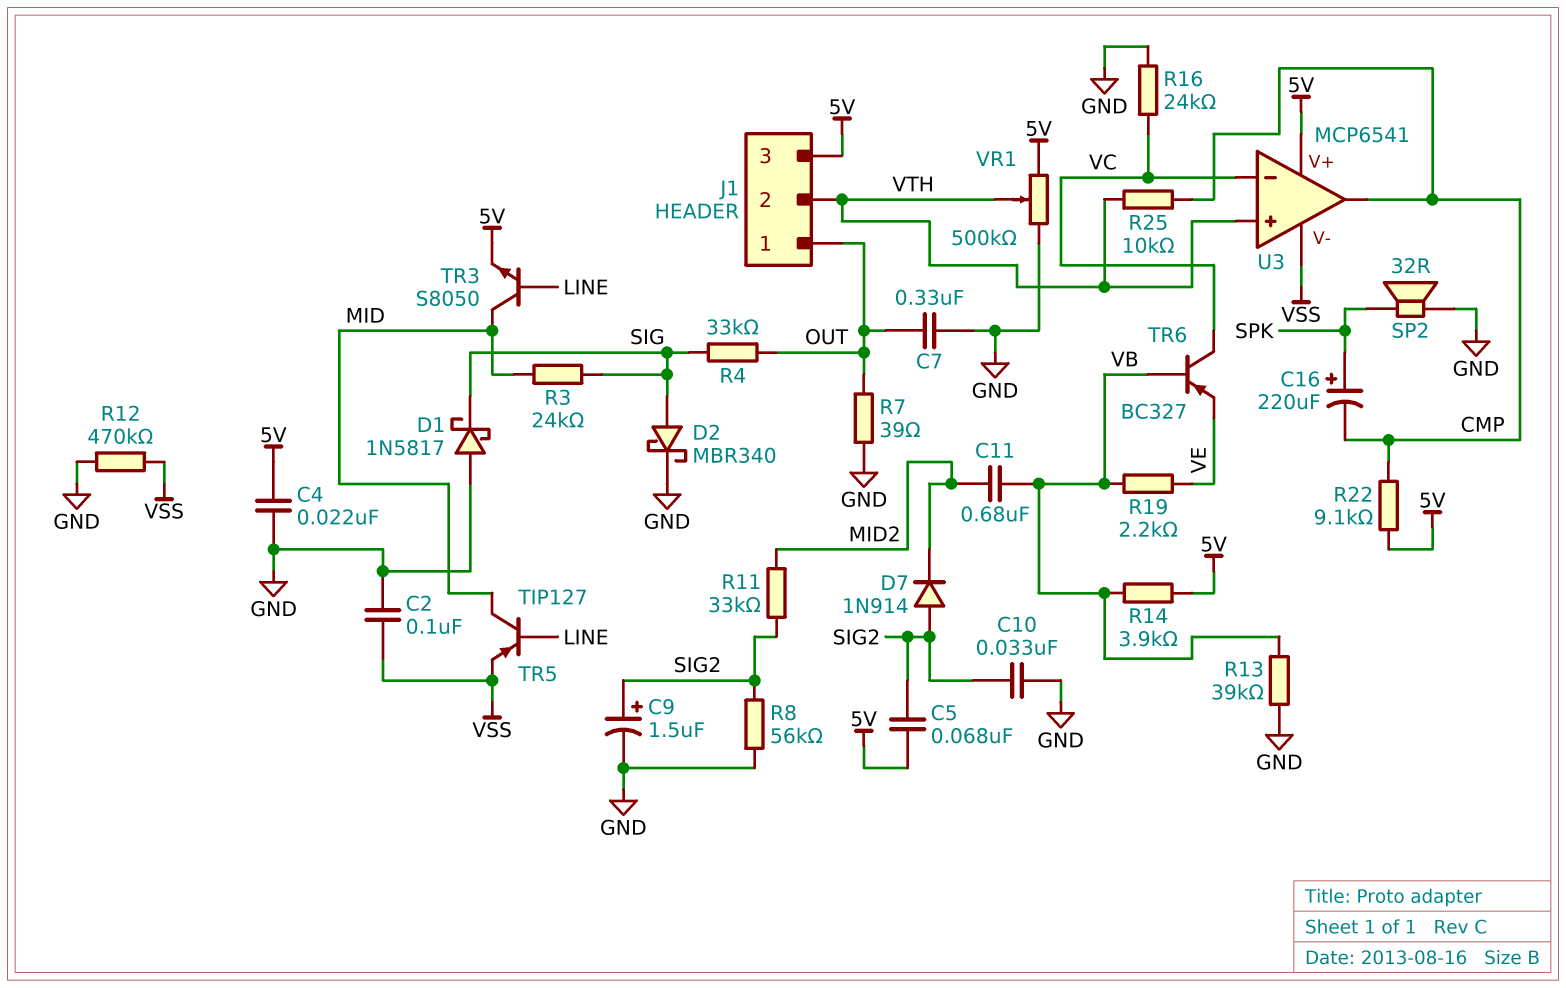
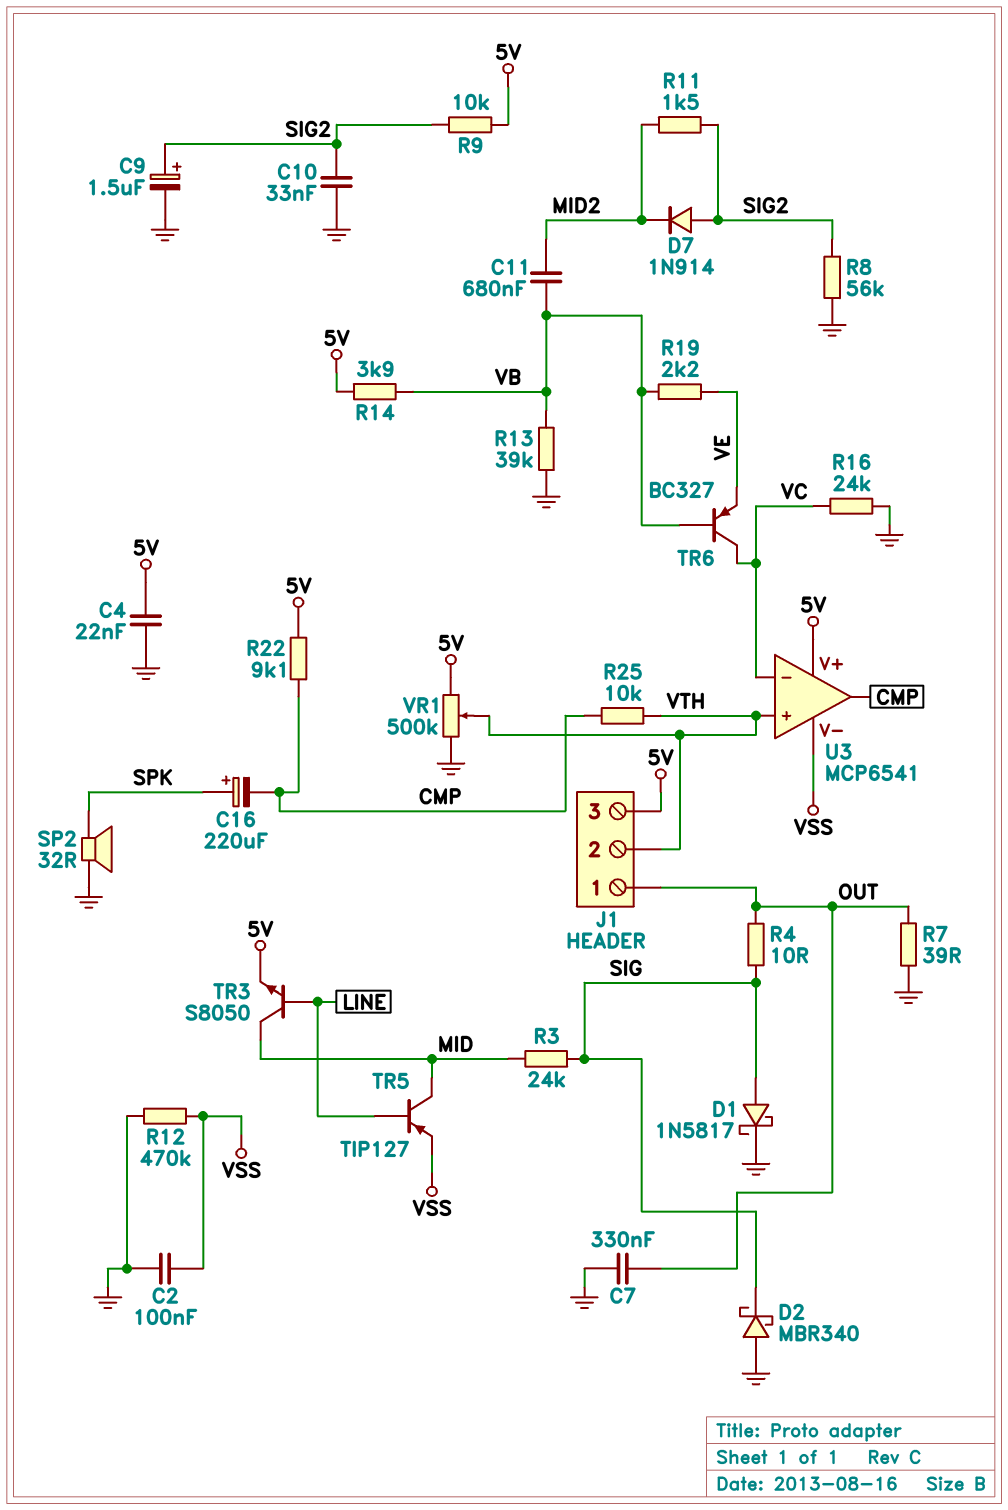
C5: 68nF (5V, SIG2) -> none
D1: schottky 1N5817 (A GND, K SIG) -> schottky 1N5817 (A SIG, K GND)
D2: schottky MBR340 (A SIG, K GND) -> schottky MBR340 (A GND, K SIG)
R4: 33k (OUT, SIG) -> 10 (OUT, SIG)
R9: none -> 10k (5V, SIG2)
R11: 33k (MID2, SIG2) -> 1.5k (MID2, SIG2)

